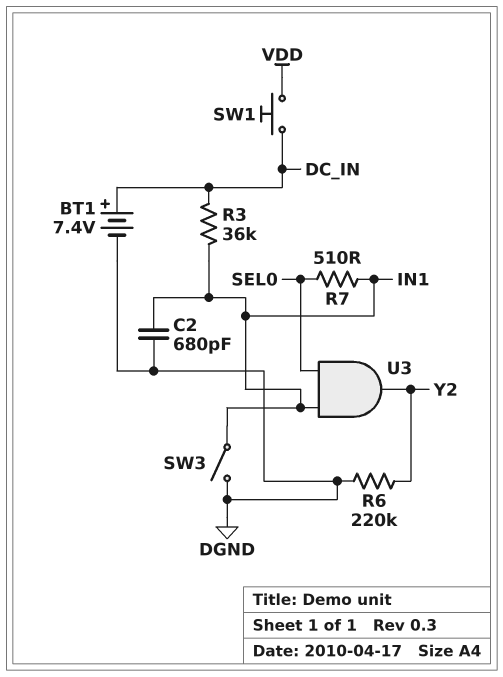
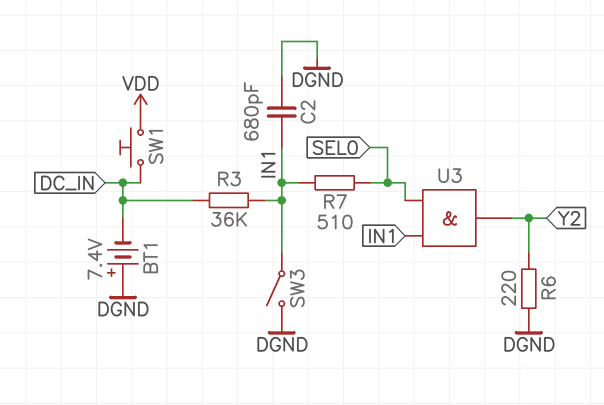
BT1: 7.4V (plus DC_IN, minus DGND) -> 7.4V (plus DGND, minus DC_IN)
R6: 220k (DGND, Y2) -> 220 (DGND, Y2)

